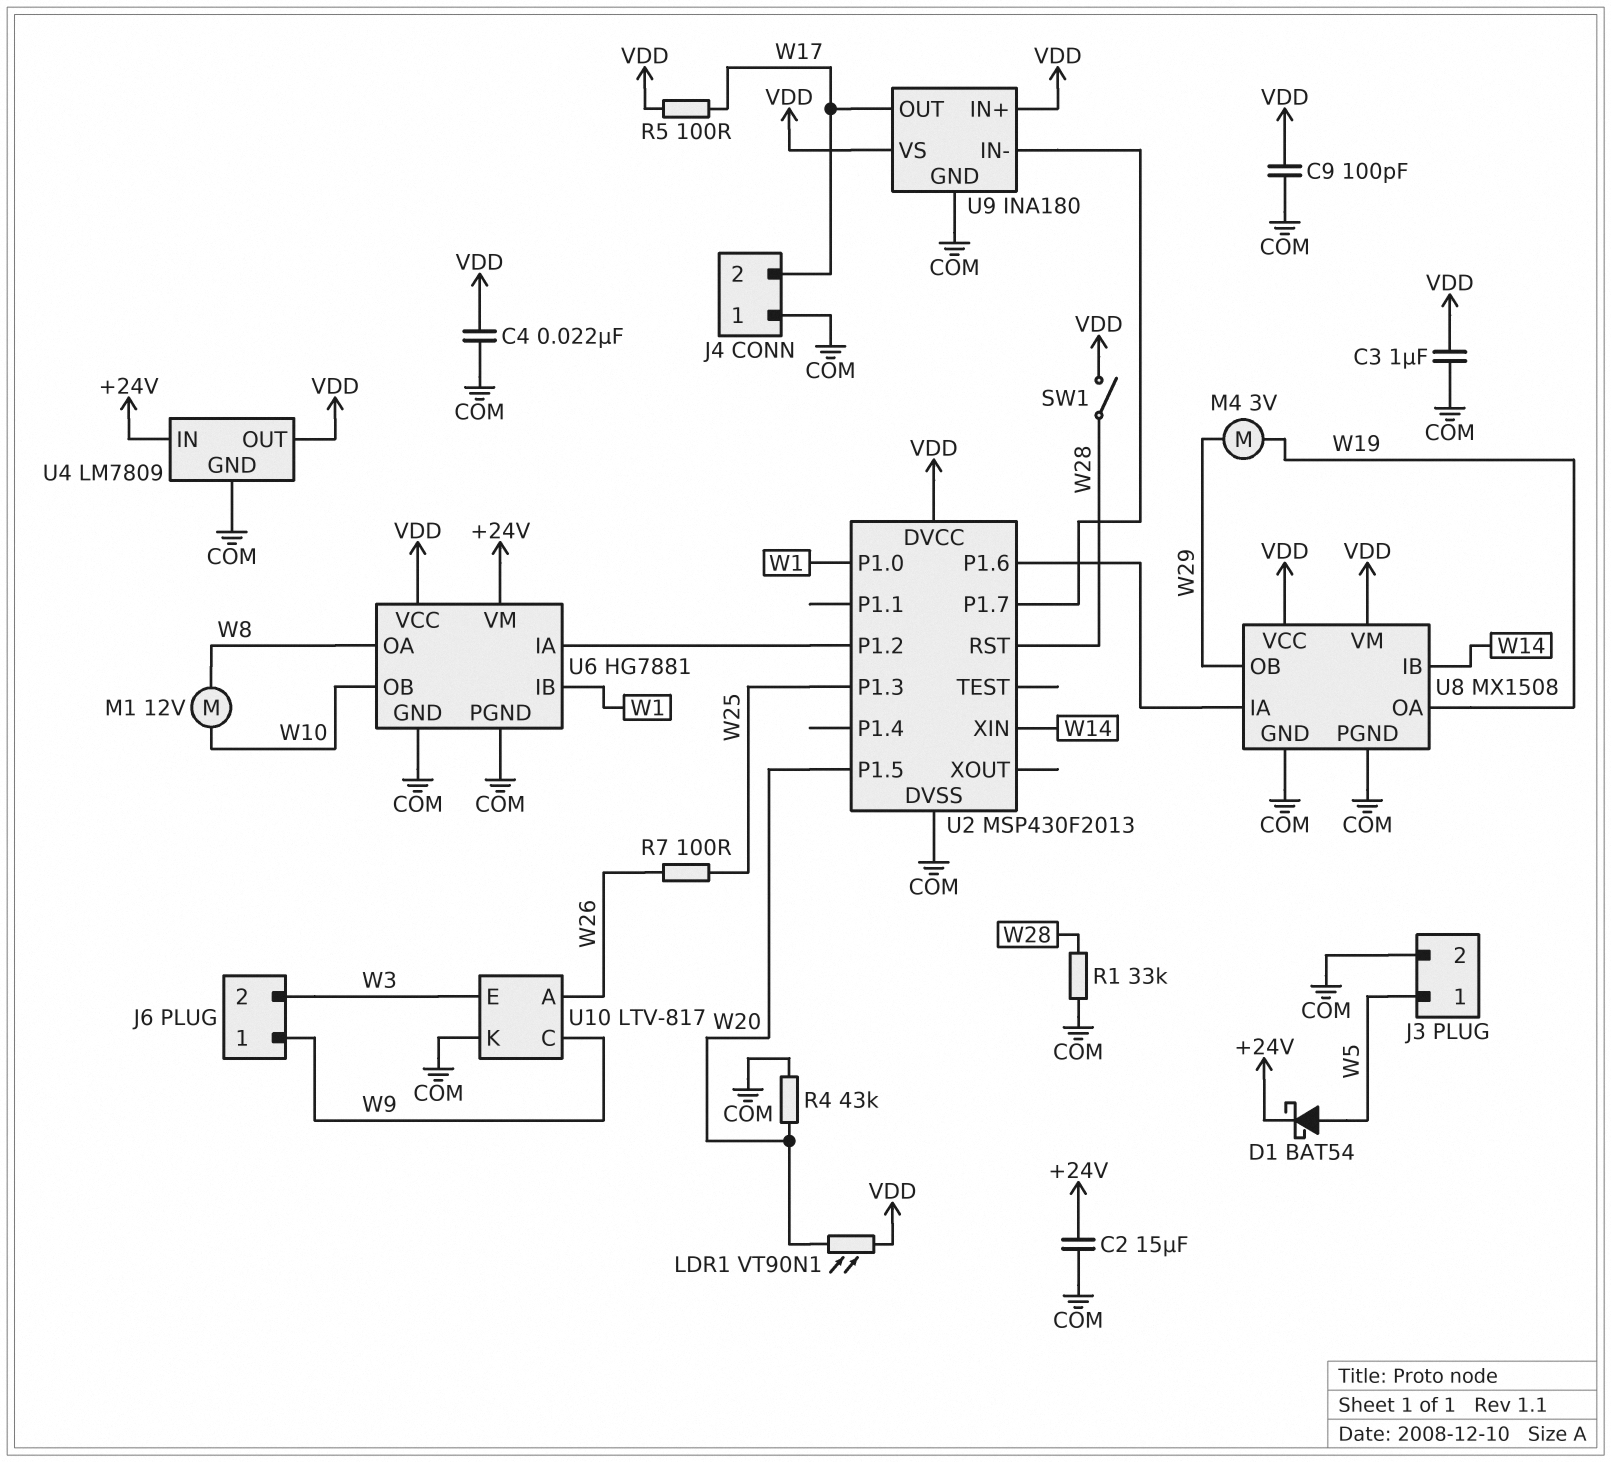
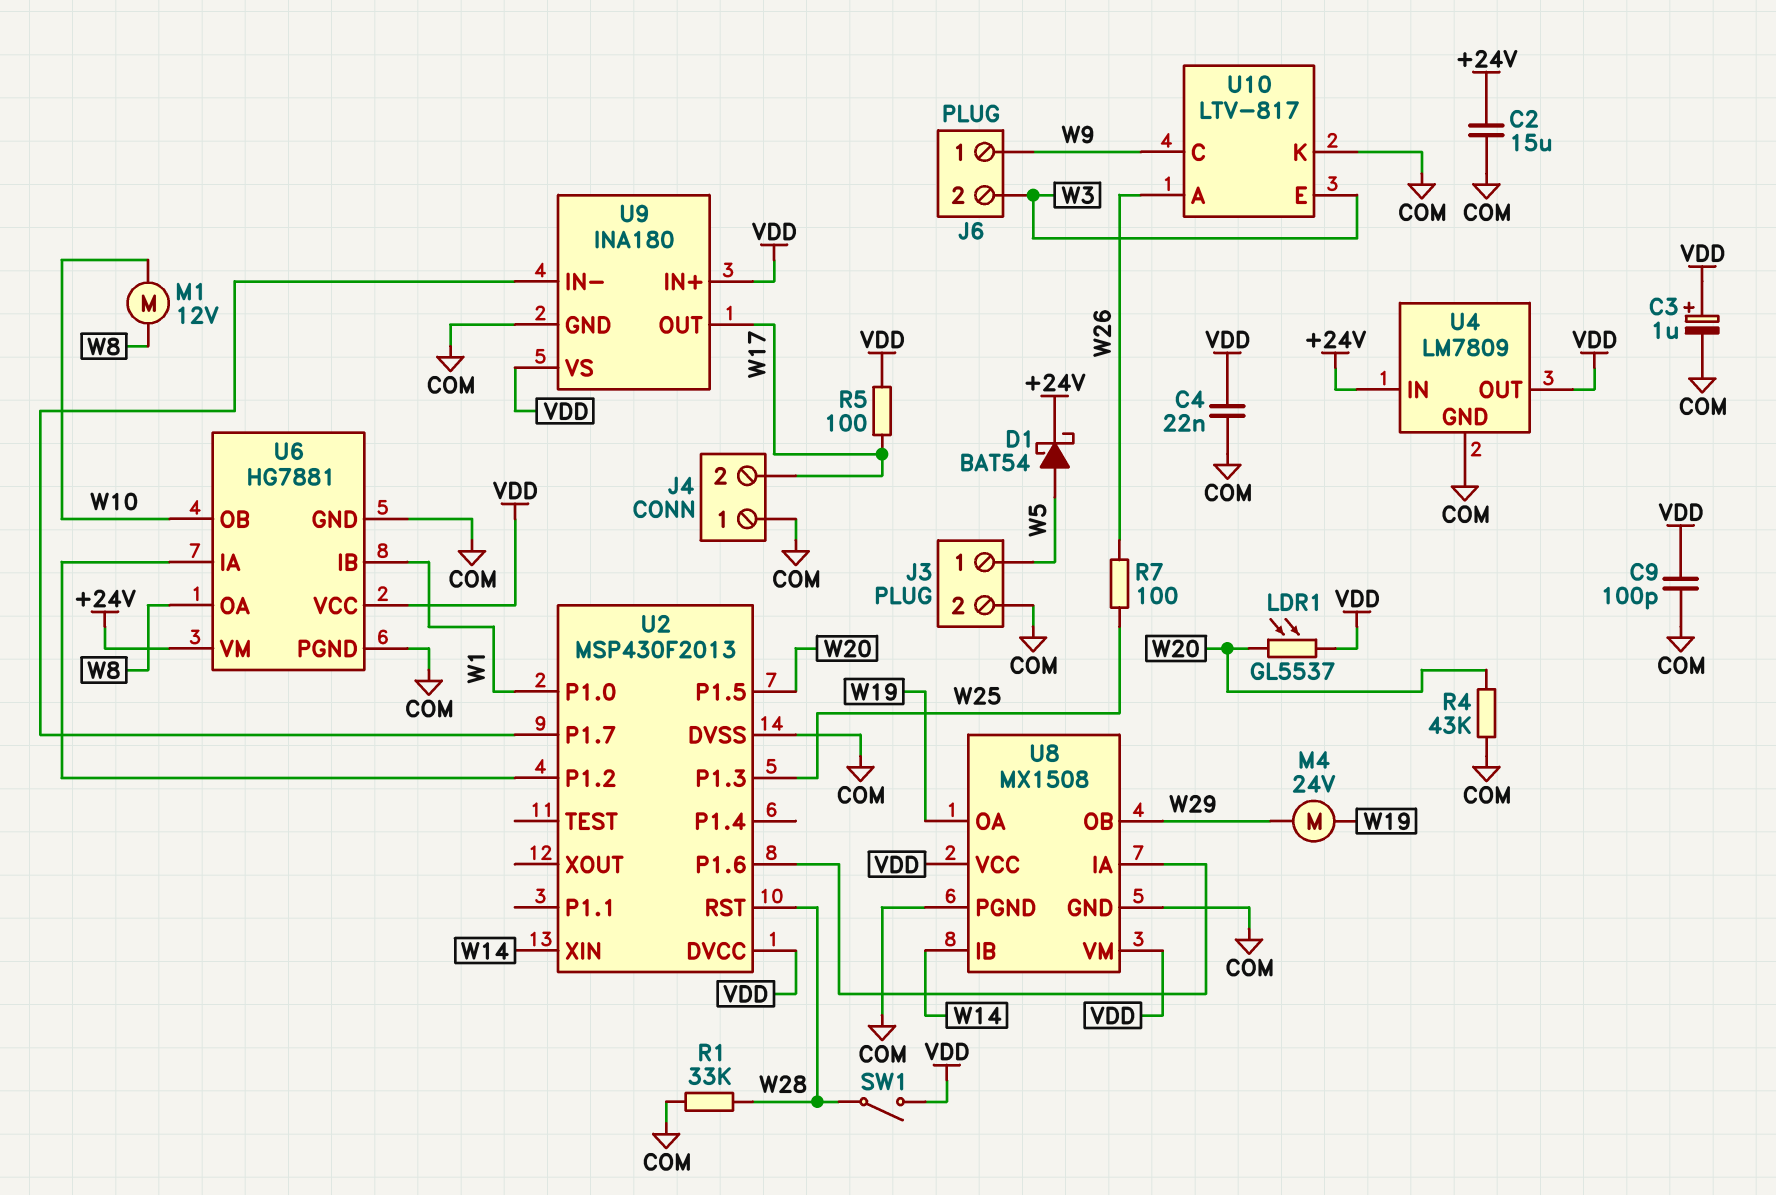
C3: 1uF (COM, VDD) -> 1uF (plus VDD, minus COM)
LDR1: VT90N1 (VDD, W20) -> GL5537 (VDD, W20)
M4: motor 3V (W19, W29) -> motor 24V (W19, W29)

